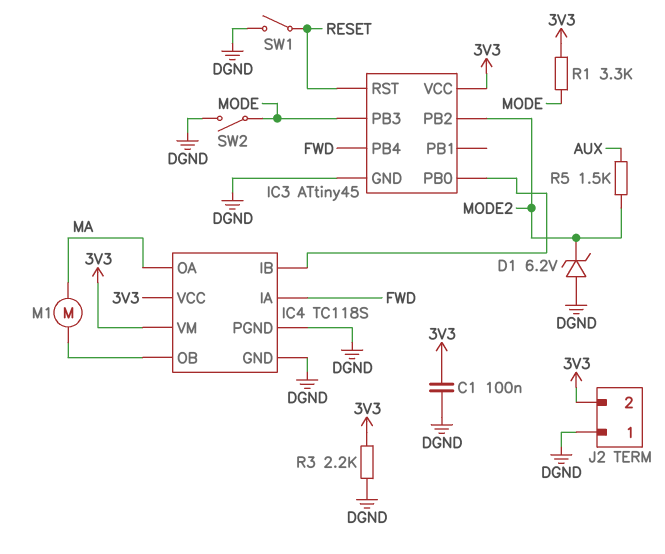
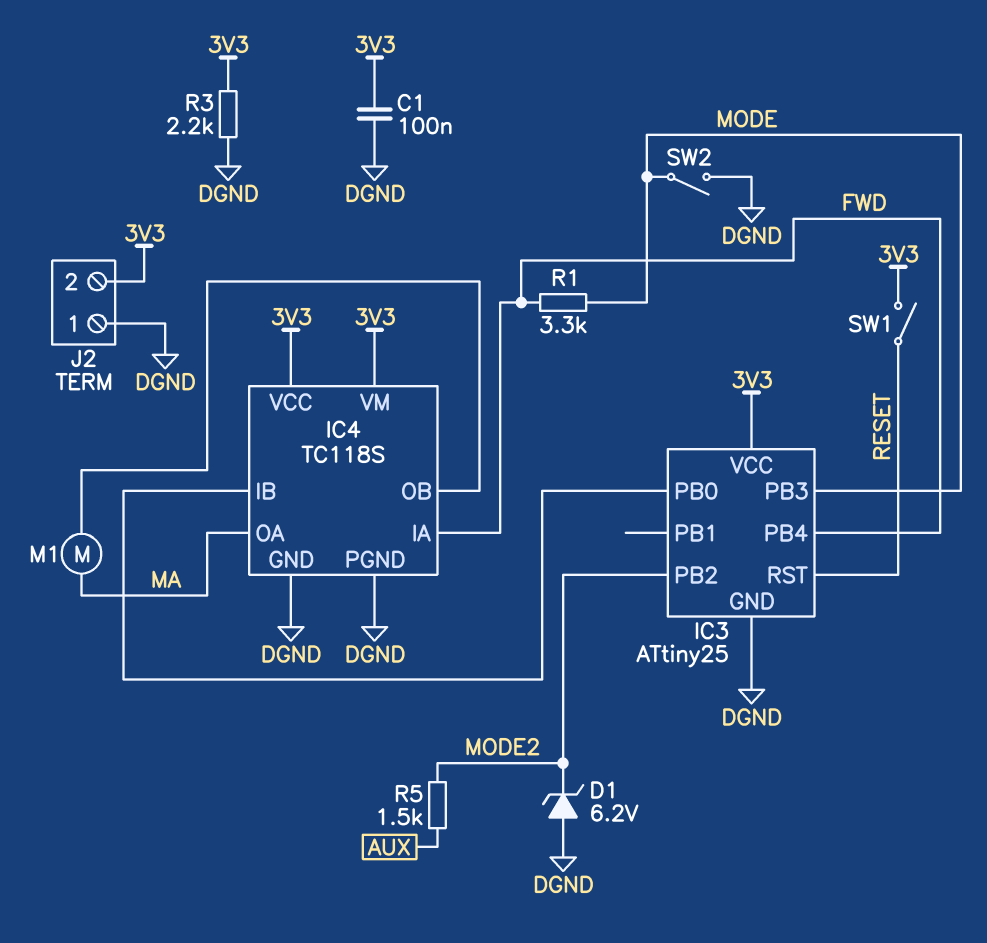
IC3: ATtiny45 -> ATtiny25
R1: 3.3k (3V3, MODE) -> 3.3k (FWD, MODE)
SW1: switch (DGND, RESET) -> switch (3V3, RESET)

